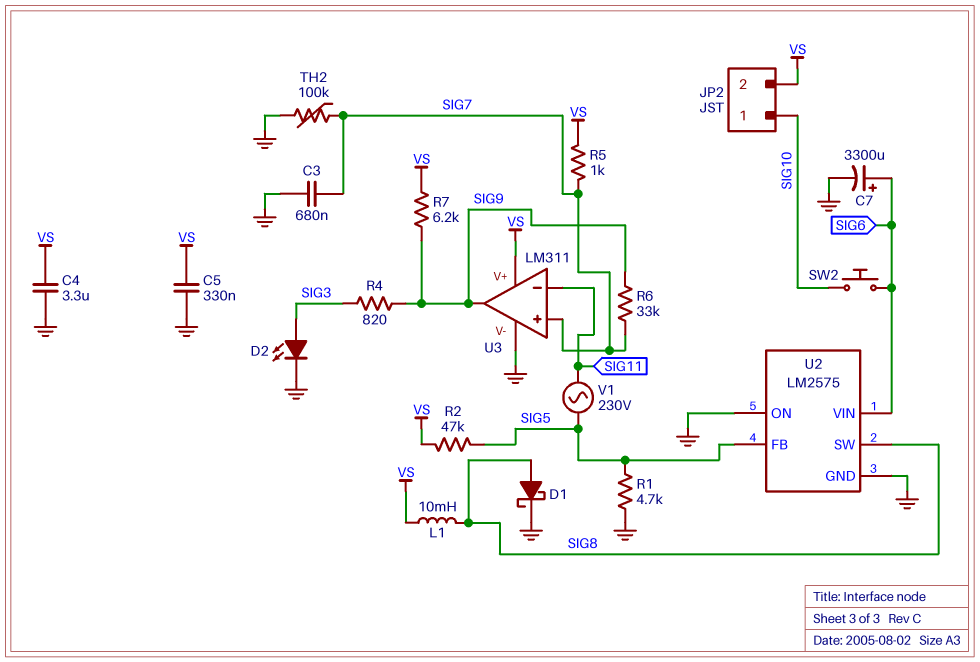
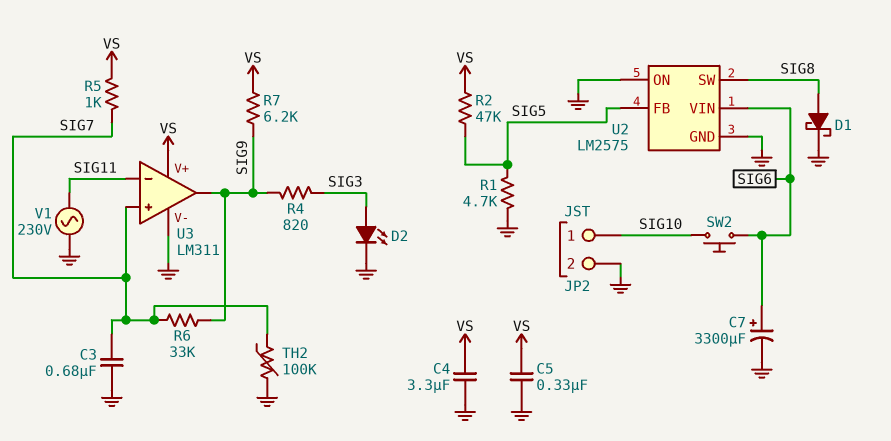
JP2 pin 2: VS -> GND
L1: 10mH (SIG8, VS) -> none
V1: AC 230V (SIG5, SIG11) -> AC 230V (GND, SIG11)

